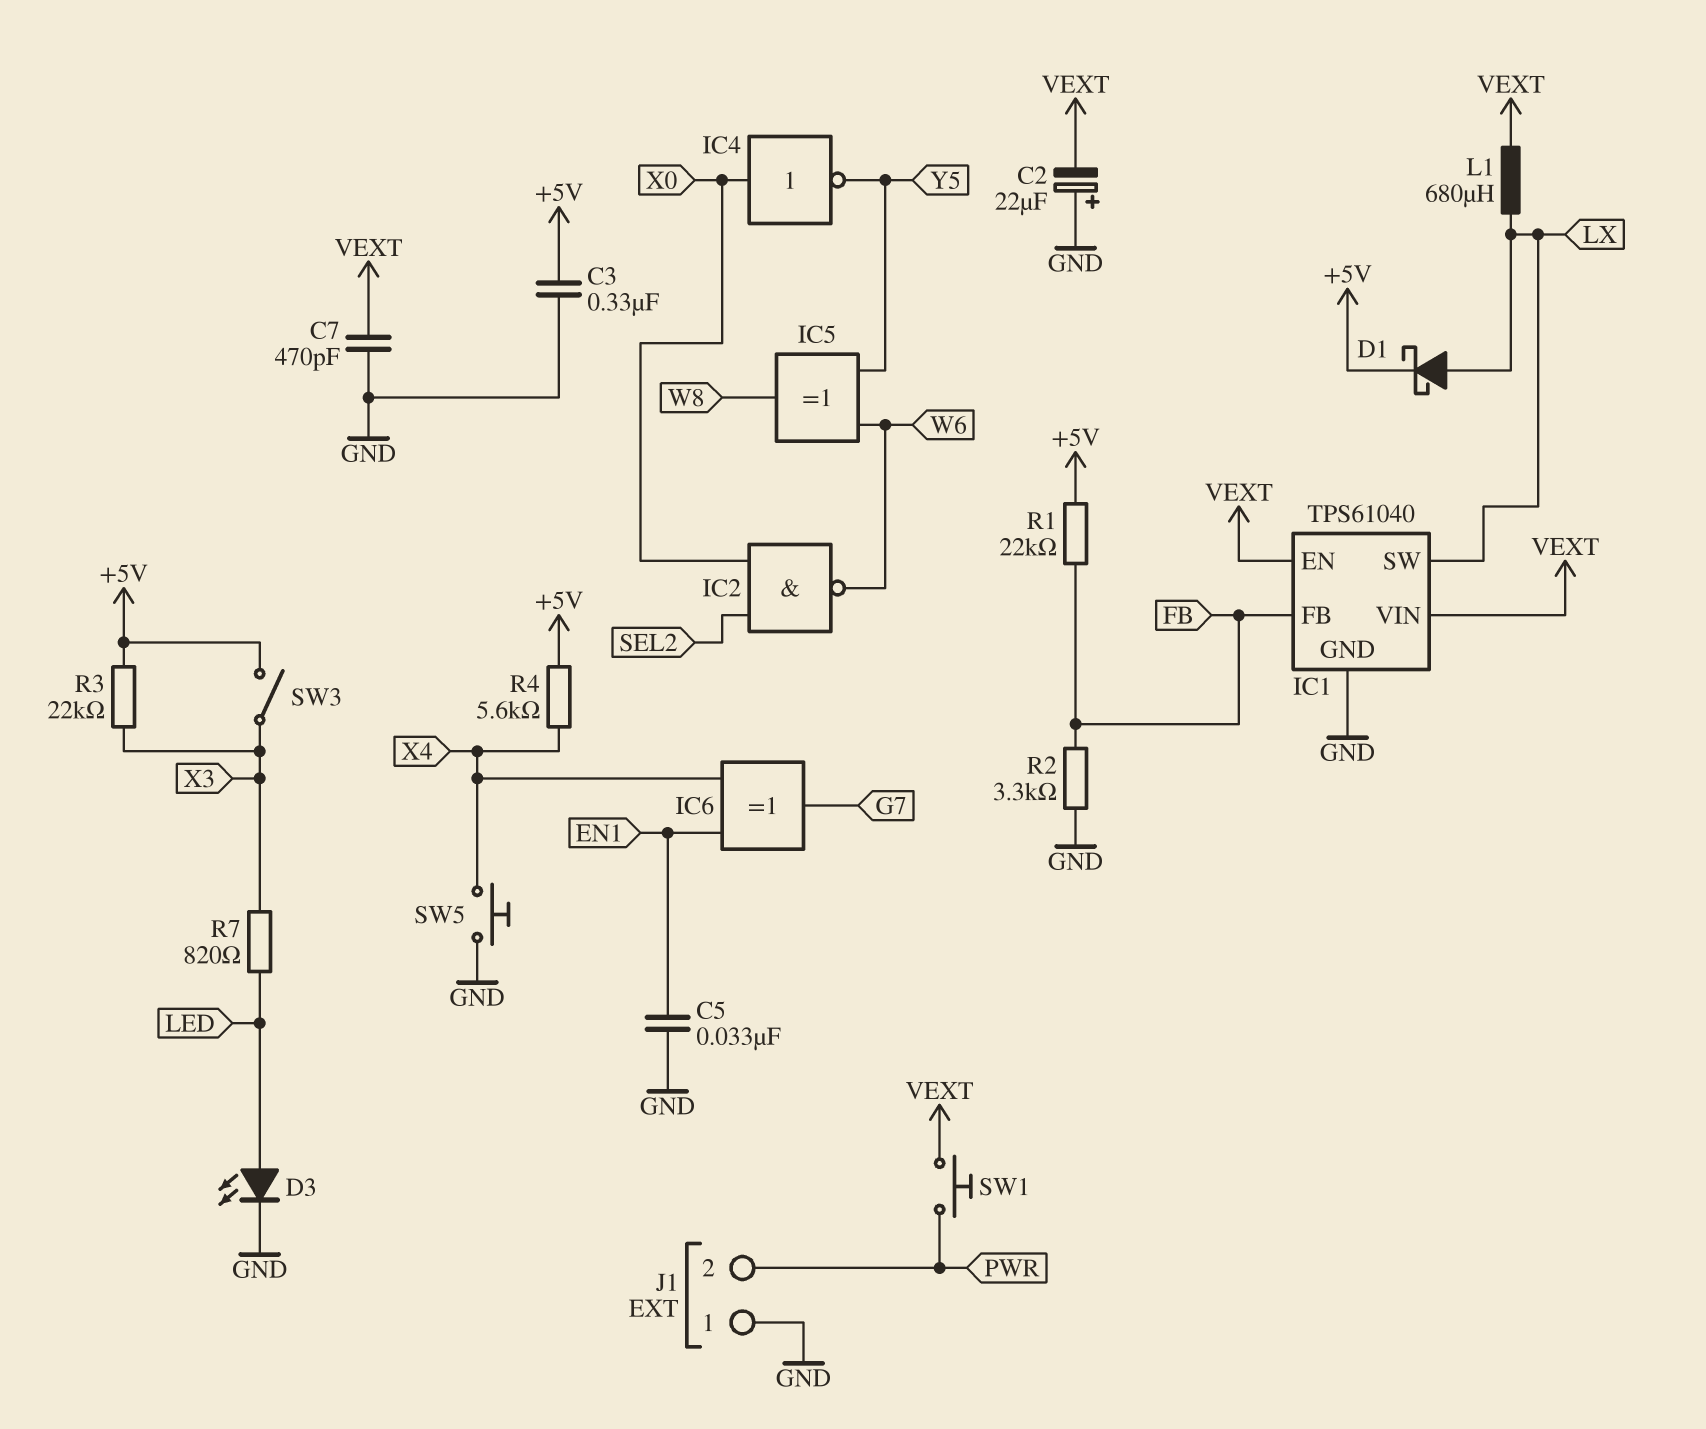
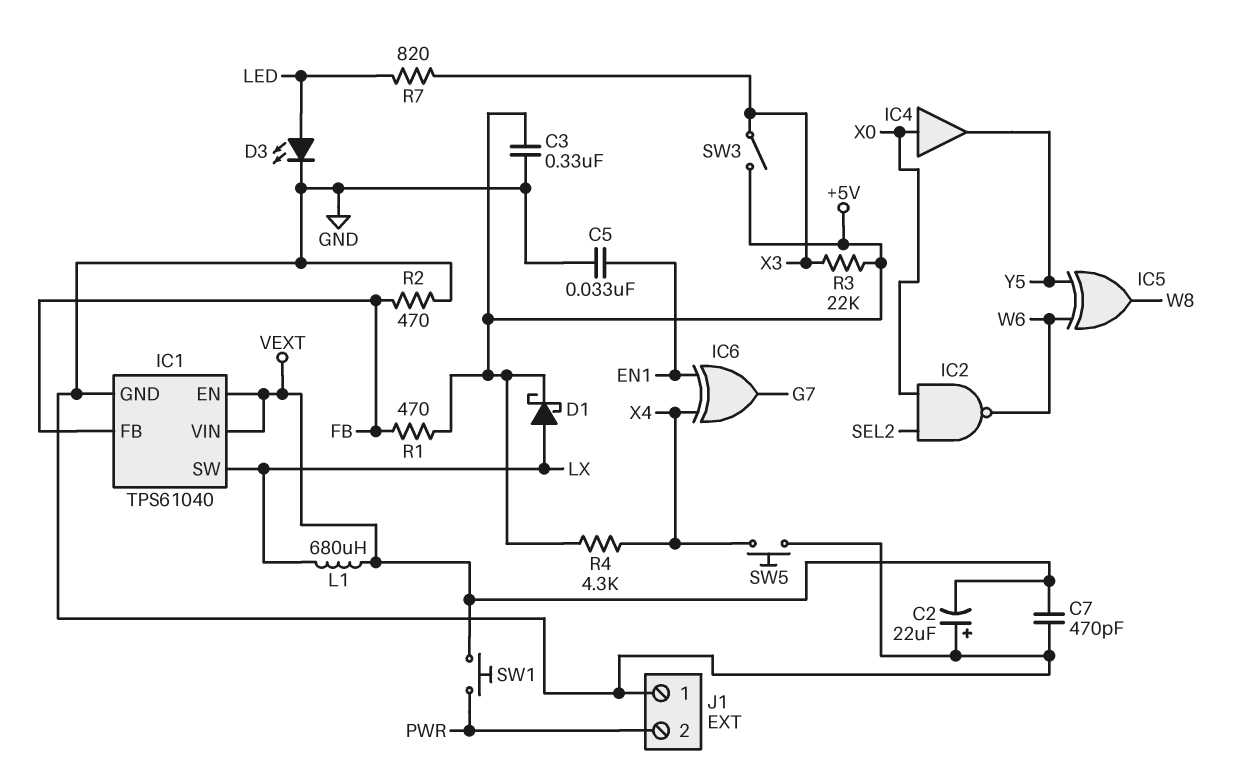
IC4: NOT (in X0, out Y5) -> buffer (in X0, out Y5)
R1: 22k (+5V, FB) -> 470 (+5V, FB)
R2: 3.3k (FB, GND) -> 470 (FB, GND)
R4: 5.6k (+5V, X4) -> 4.3k (+5V, X4)

